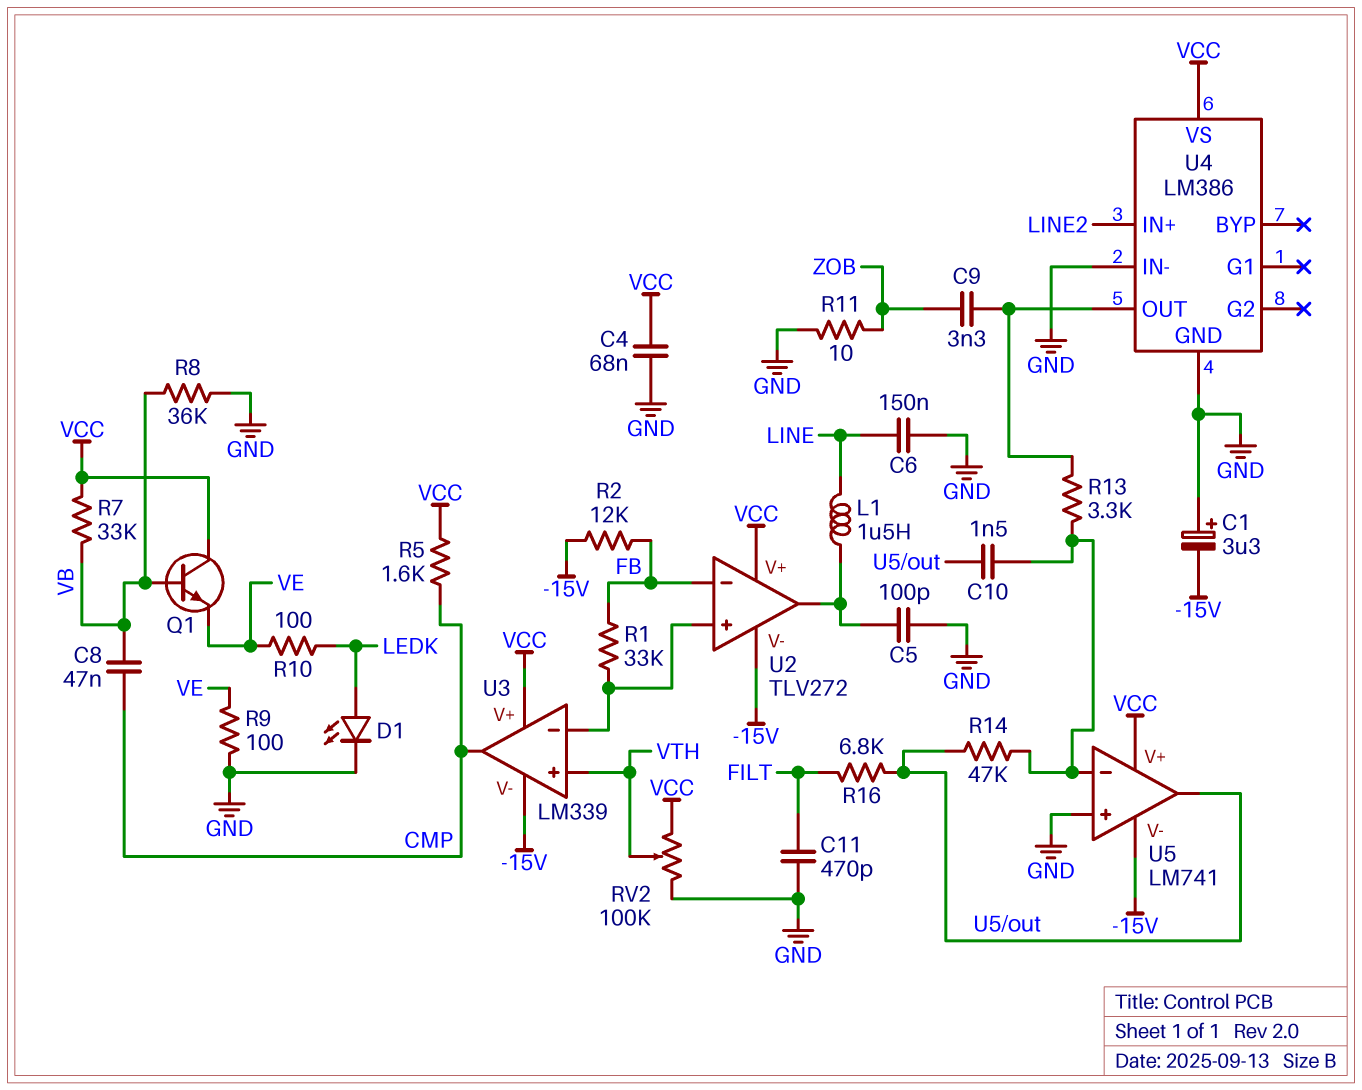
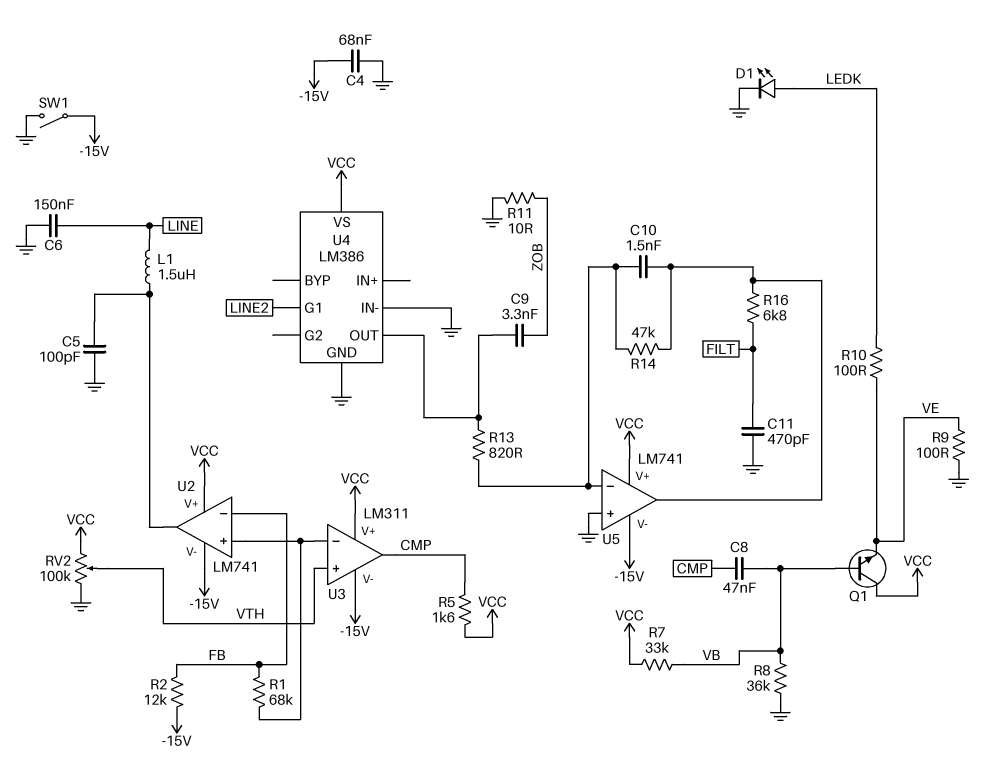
C1: 3.3uF (plus GND, minus -15V) -> none
C4: 68nF (GND, VCC) -> 68nF (-15V, GND)
R1: 33k (FB, U2/in+) -> 68k (FB, U2/in+)
R13: 3.3k (U4/OUT, U5/in-) -> 820 (U4/OUT, U5/in-)
SW1: none -> switch (-15V, GND)
U2: TLV272 -> LM741
U3: LM339 -> LM311
U4 pin G1: none -> LINE2
U4 pin IN+: LINE2 -> none

